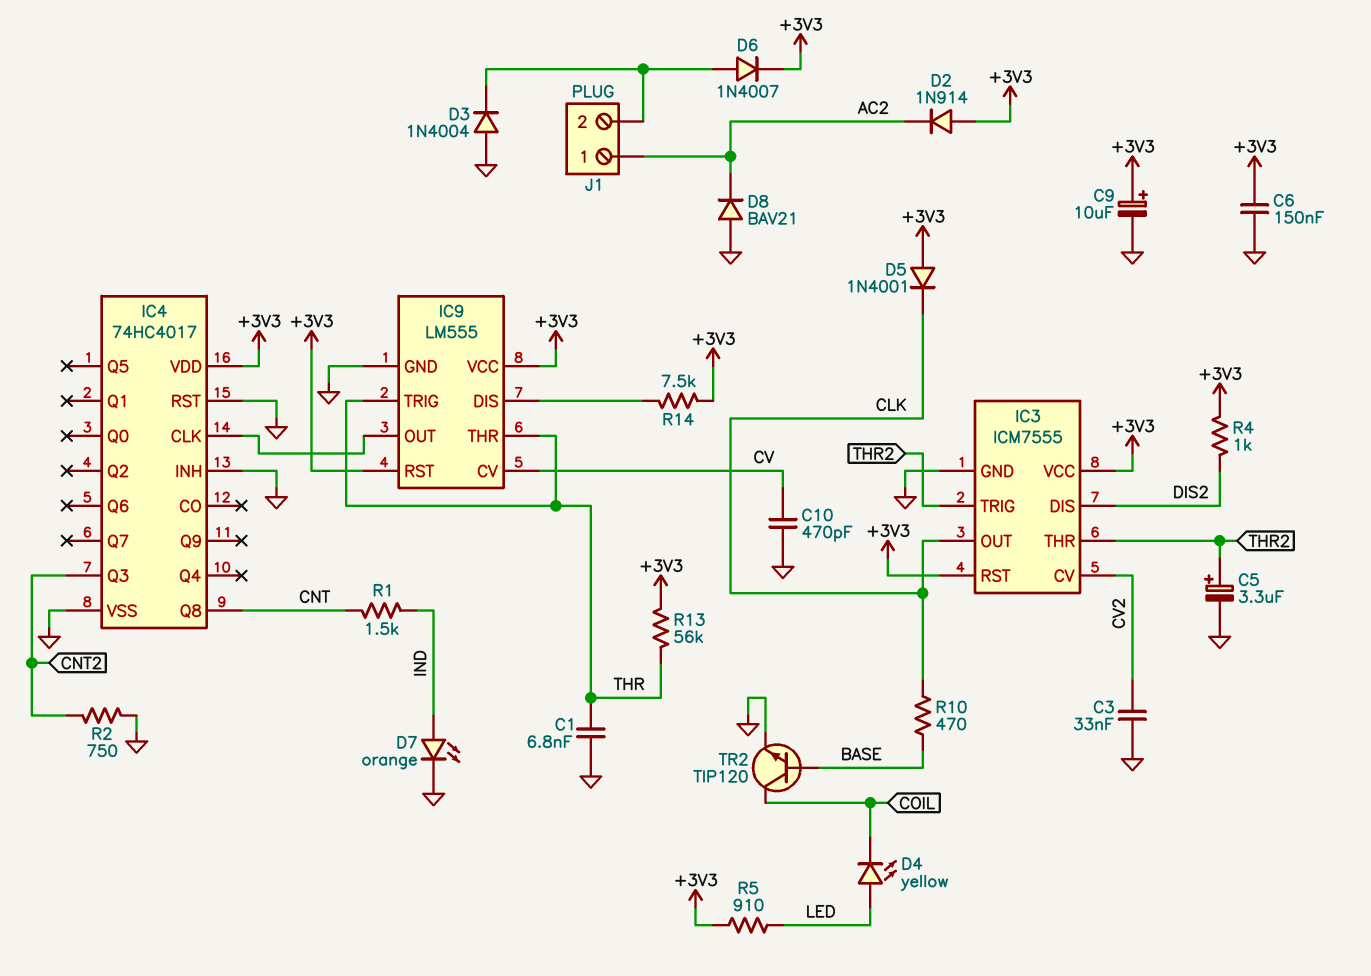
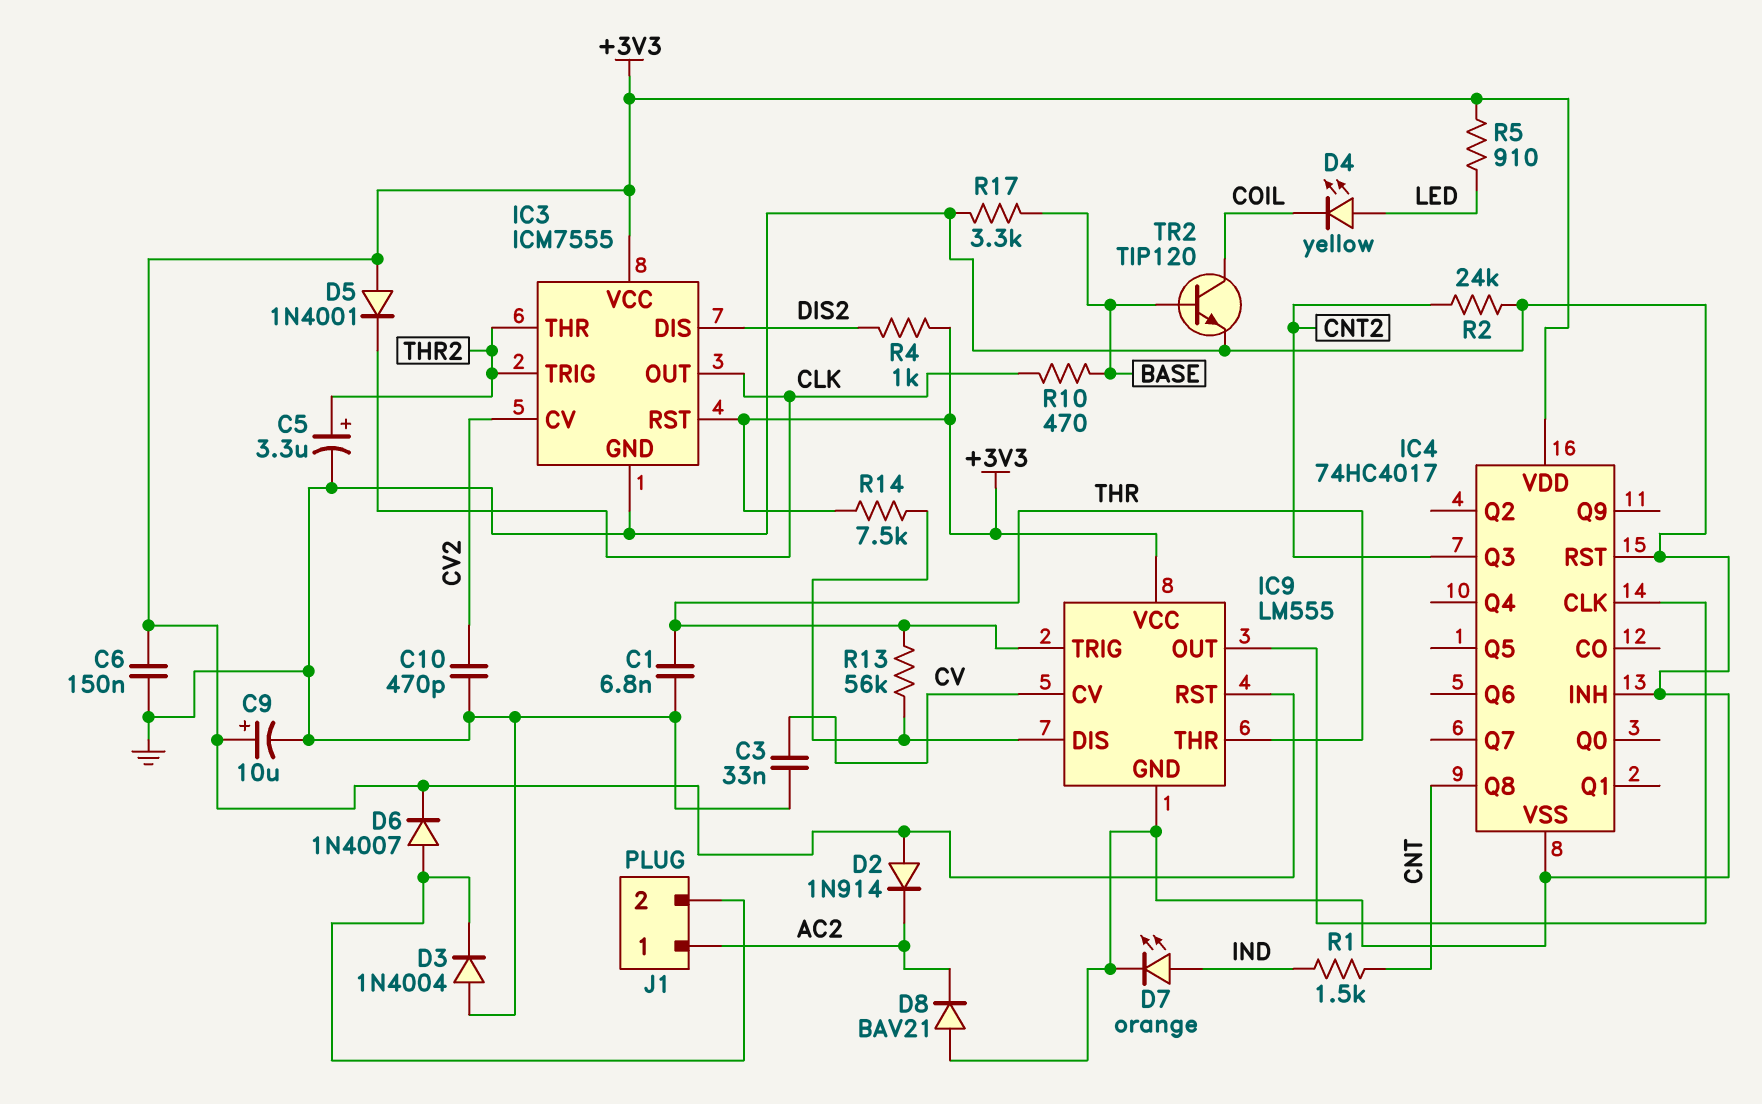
C3: 33nF (CV2, GND) -> 33nF (CV, GND)
C10: 470pF (CV, GND) -> 470pF (CV2, GND)
R2: 750 (CNT2, GND) -> 24k (CNT2, GND)
R13: 56k (+3V3, THR) -> 56k (IC9/DIS, THR)
R17: none -> 3.3k (BASE, GND)

